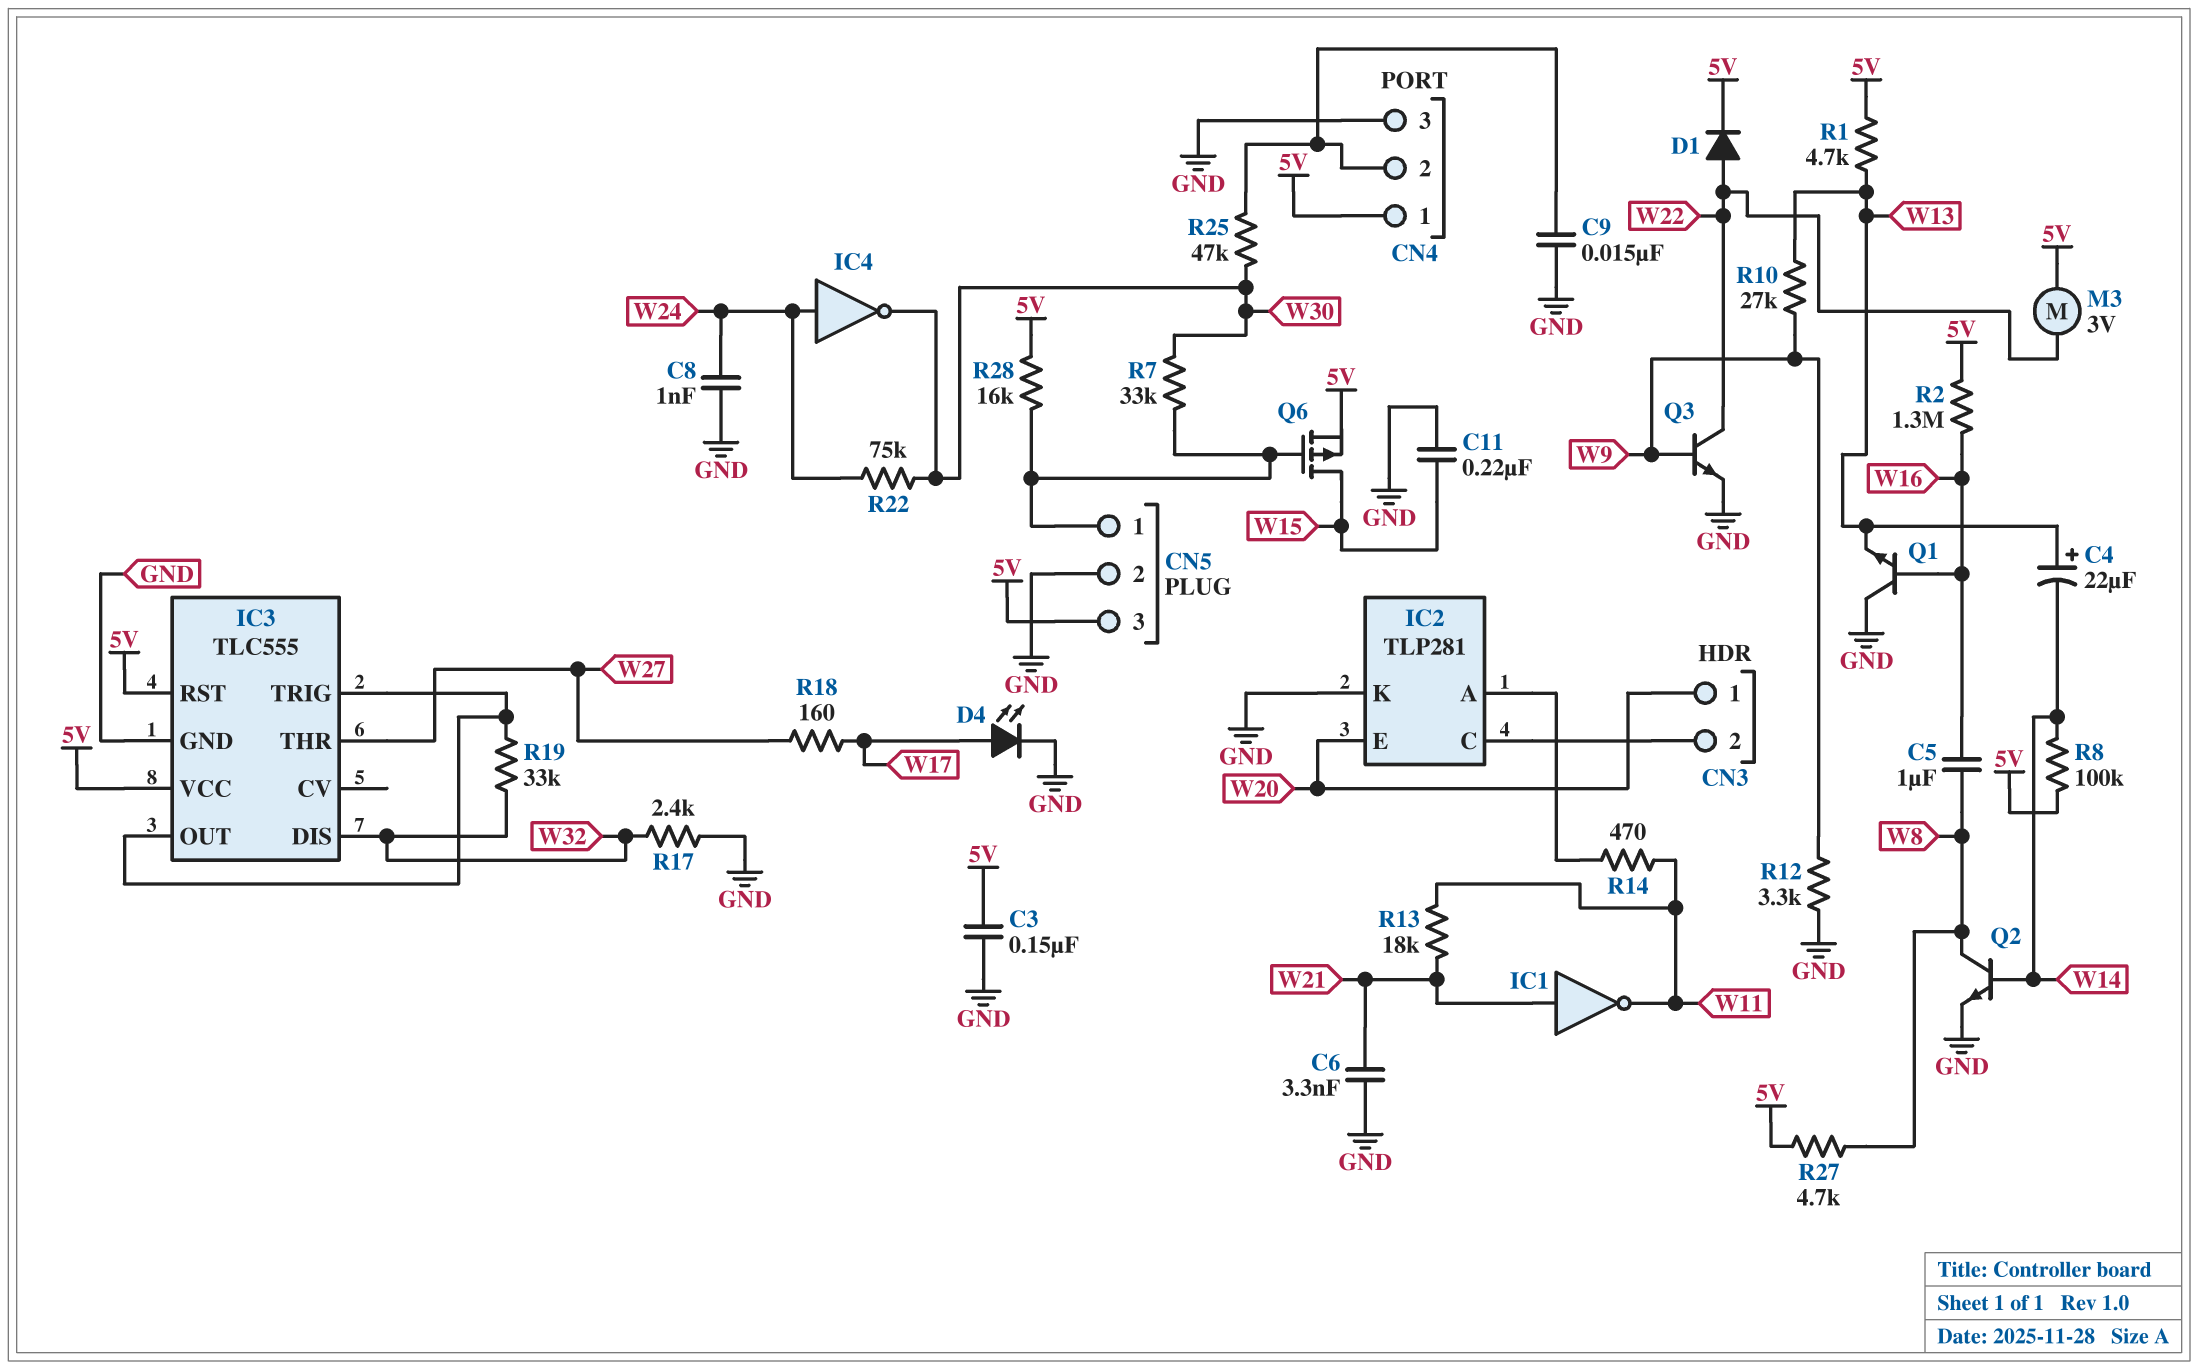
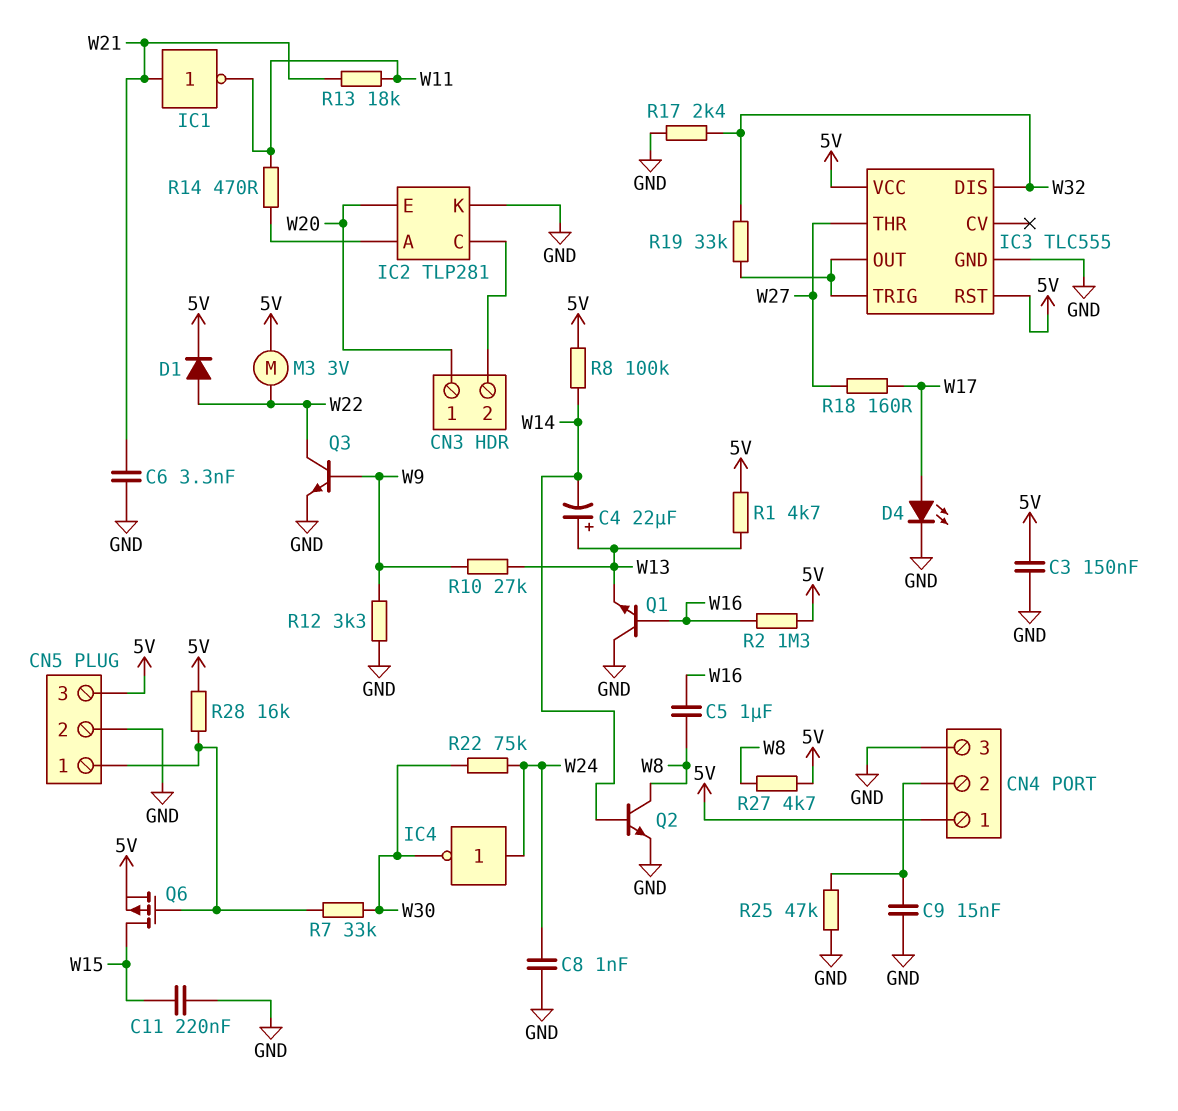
R25: 47k (CN4/2, W30) -> 47k (CN4/2, GND)

